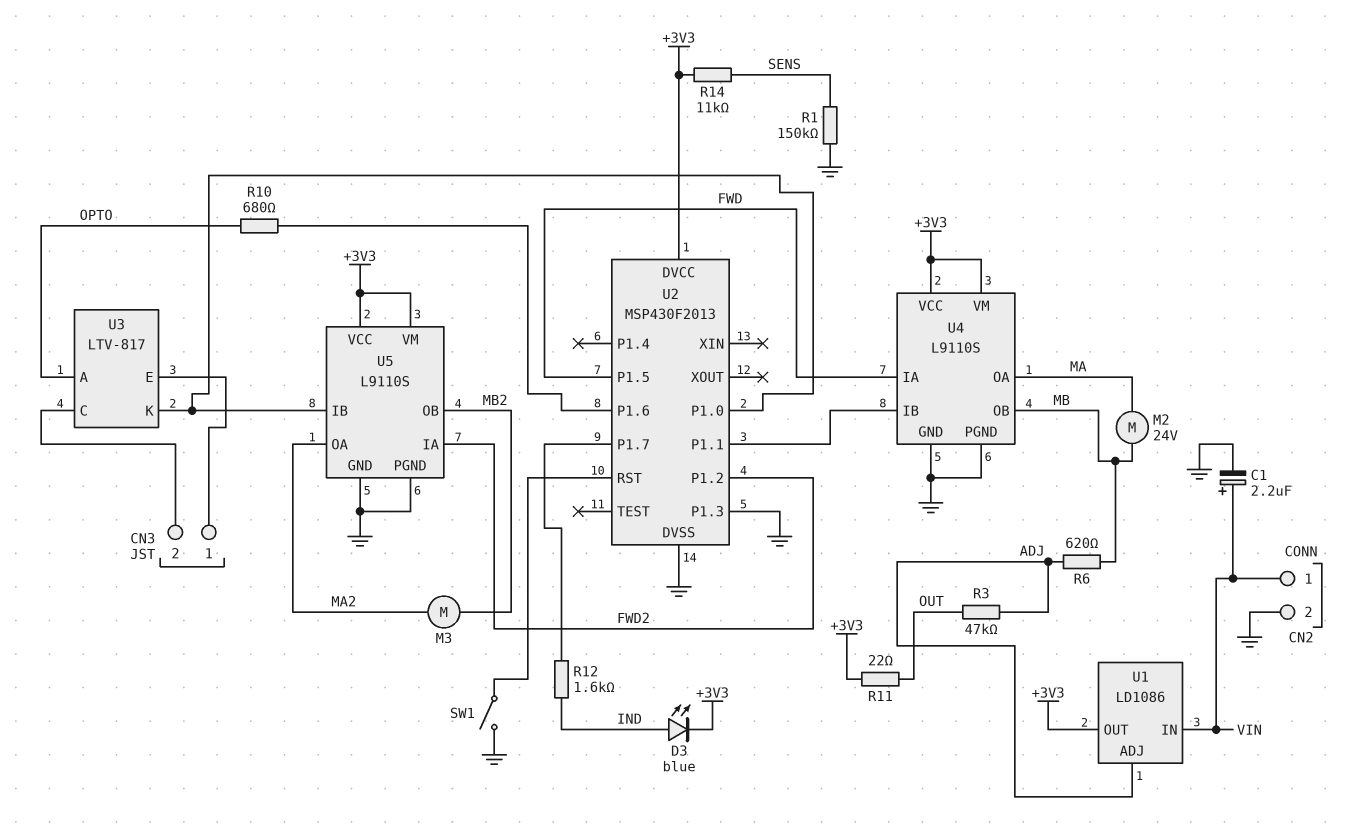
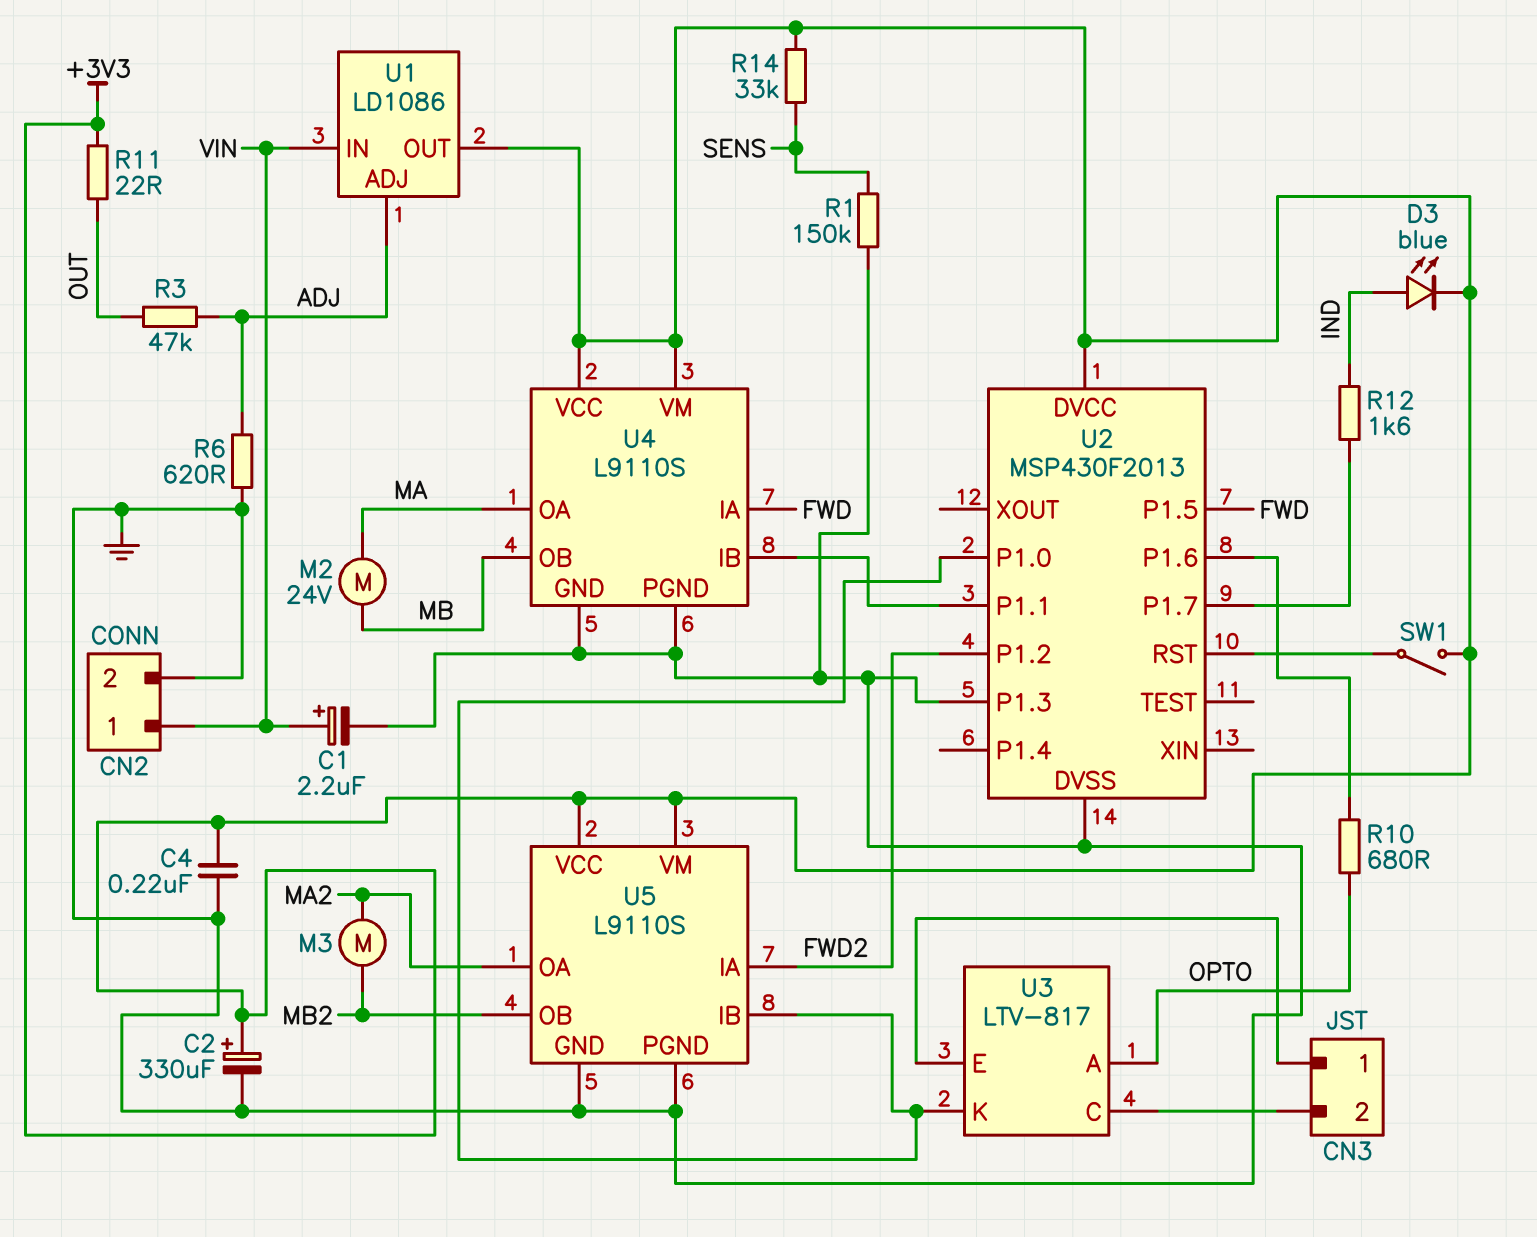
C2: none -> 330uF (plus +3V3, minus GND)
C4: none -> 220nF (+3V3, GND)
R6: 620 (ADJ, MB) -> 620 (ADJ, GND)
R14: 11k (+3V3, SENS) -> 33k (+3V3, SENS)
SW1: switch (GND, U2/RST) -> switch (+3V3, U2/RST)

